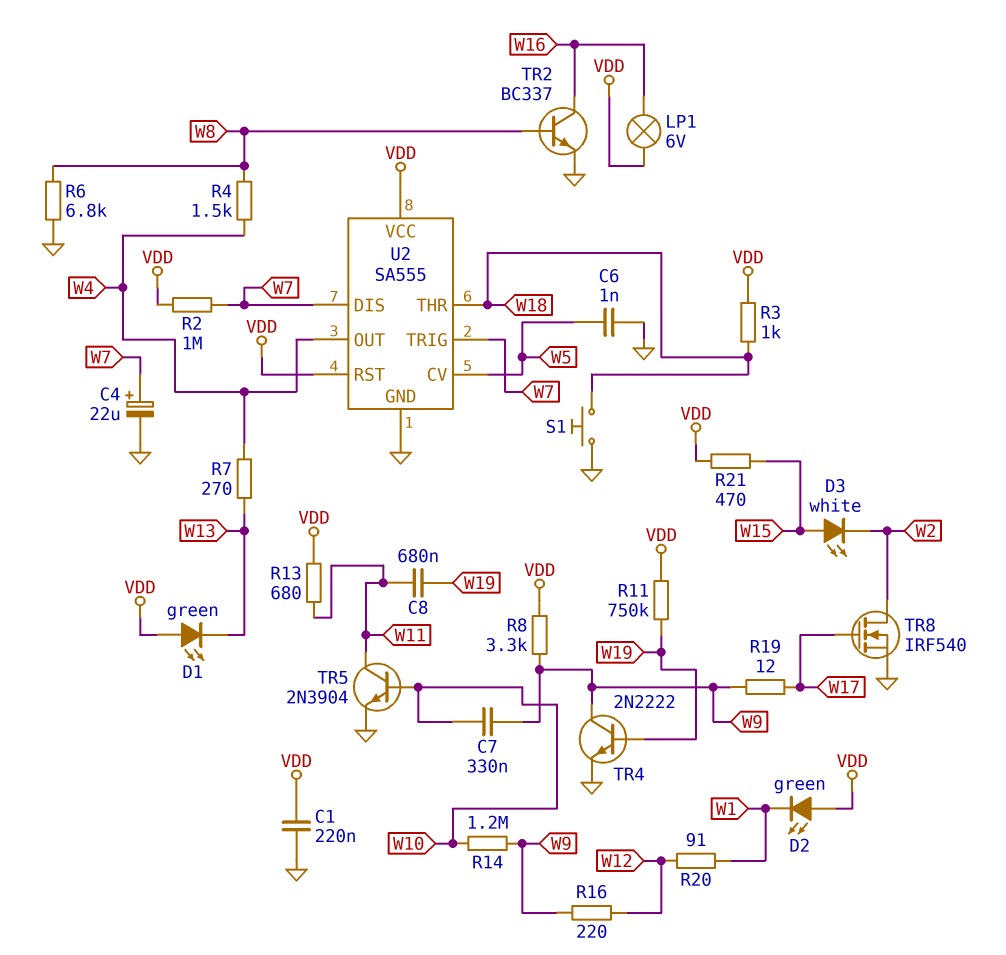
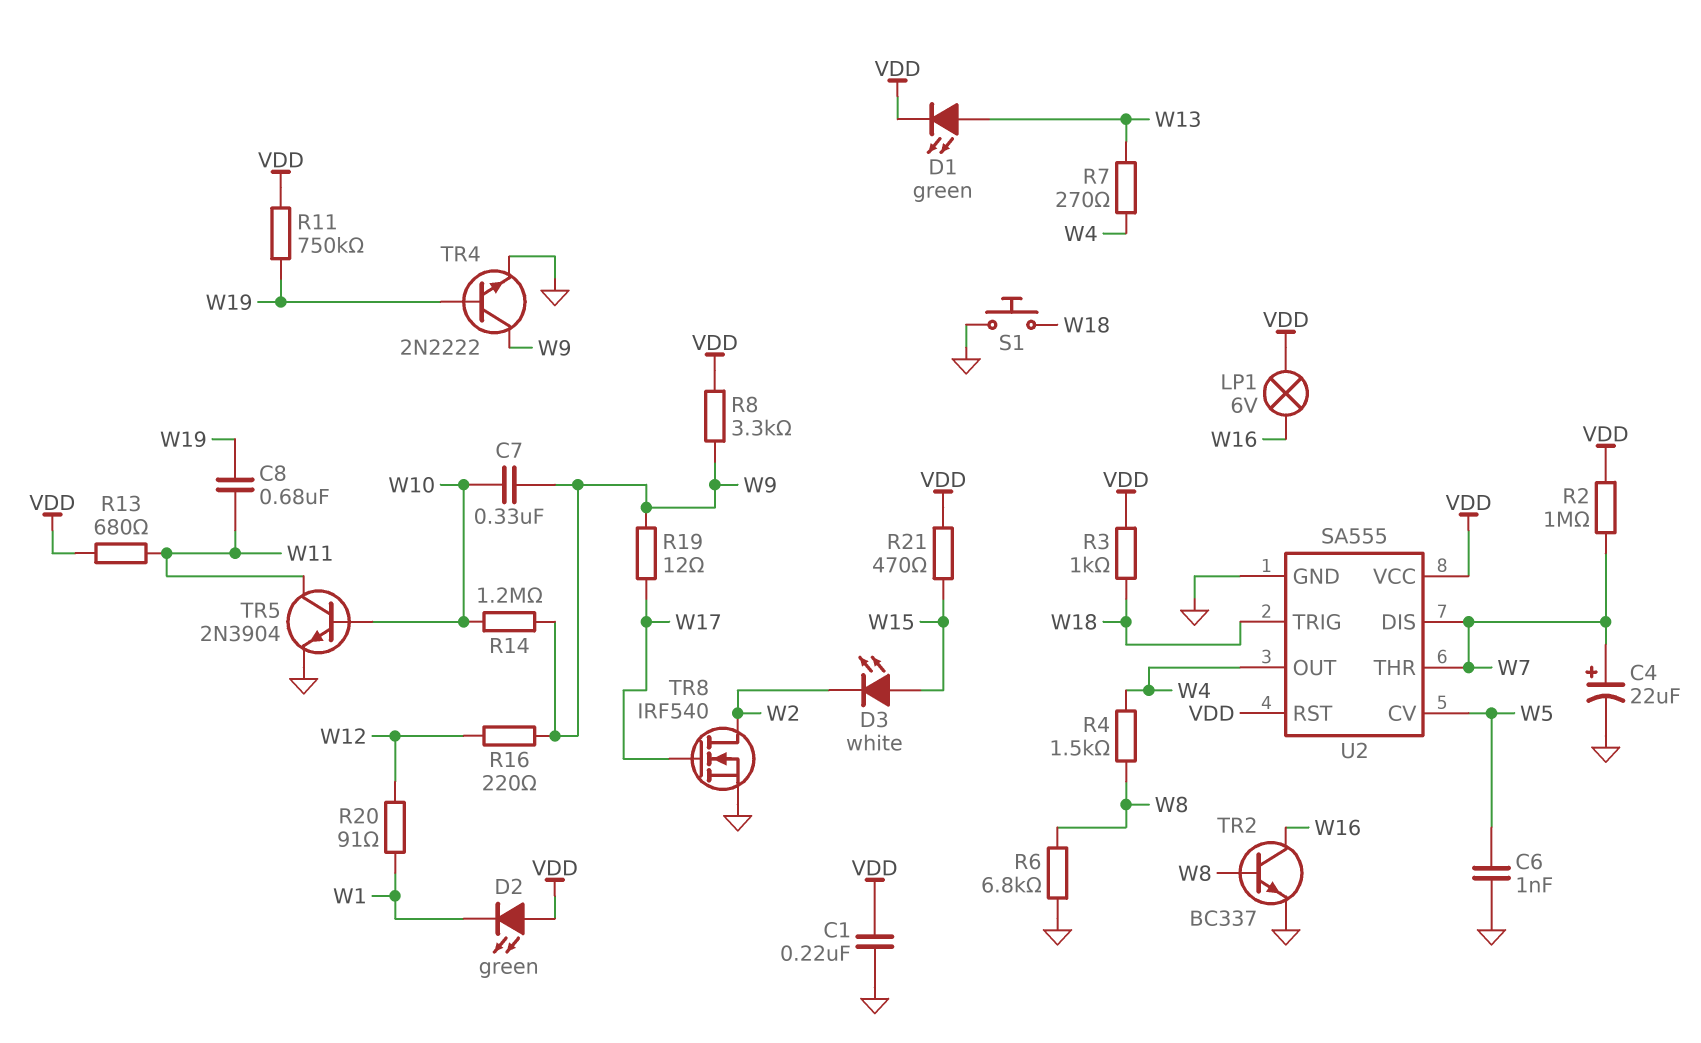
D1: LED green (A VDD, K W13) -> LED green (A W13, K VDD)
U2 pin THR: W18 -> W7
U2 pin TRIG: W7 -> W18

